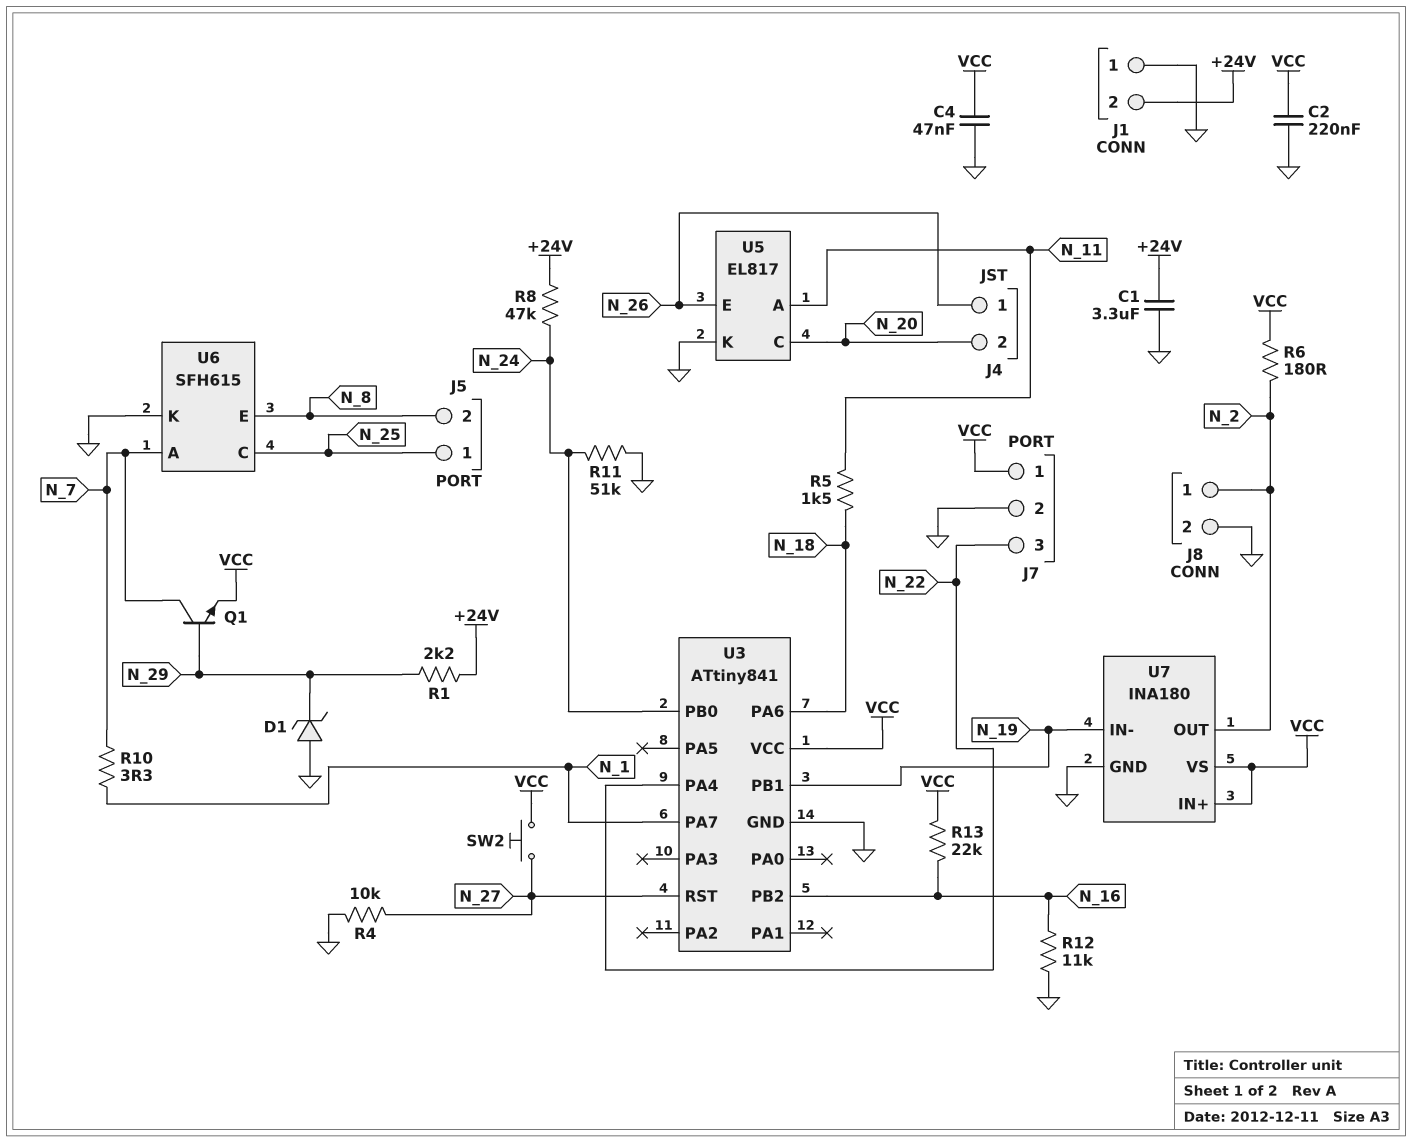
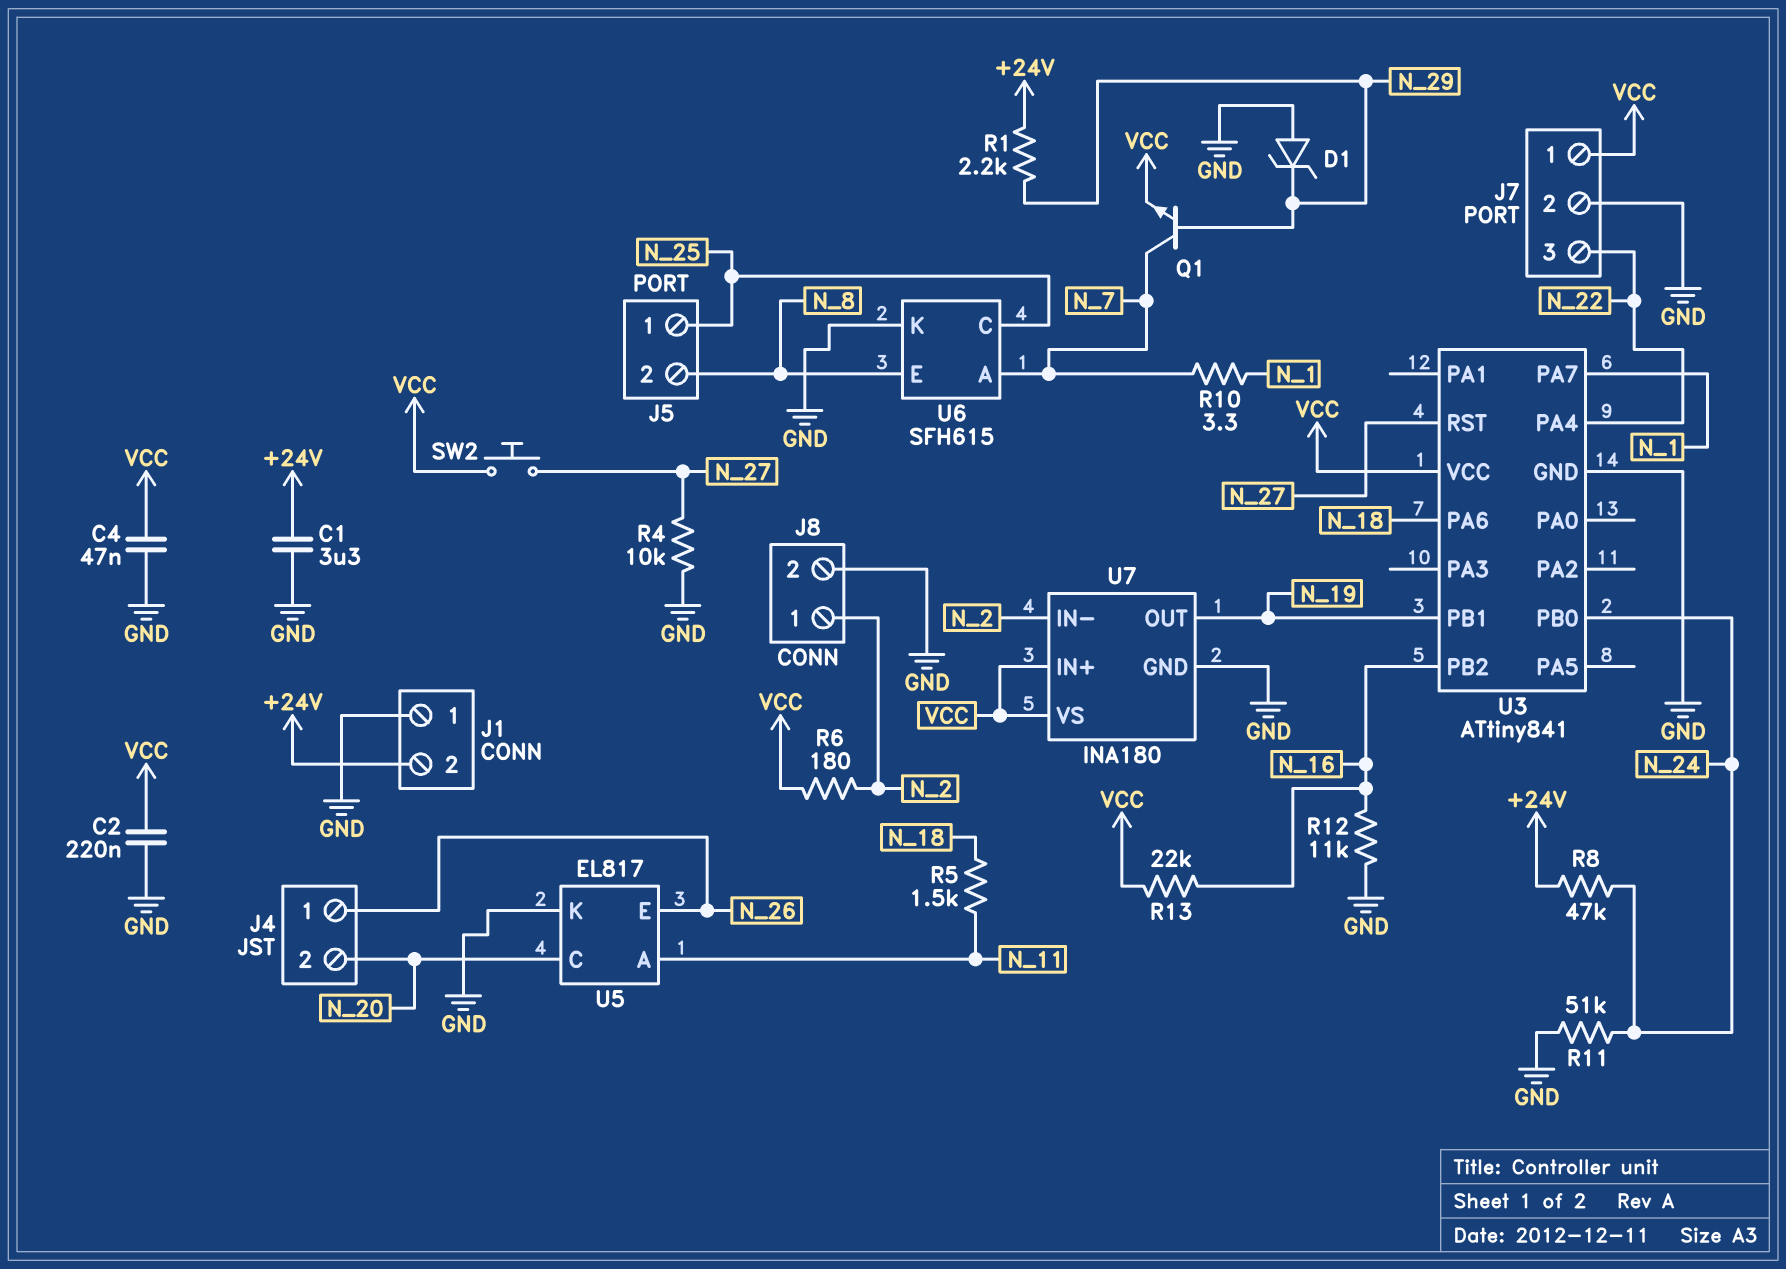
U7 pin IN-: N_19 -> N_2
U7 pin OUT: N_2 -> N_19

